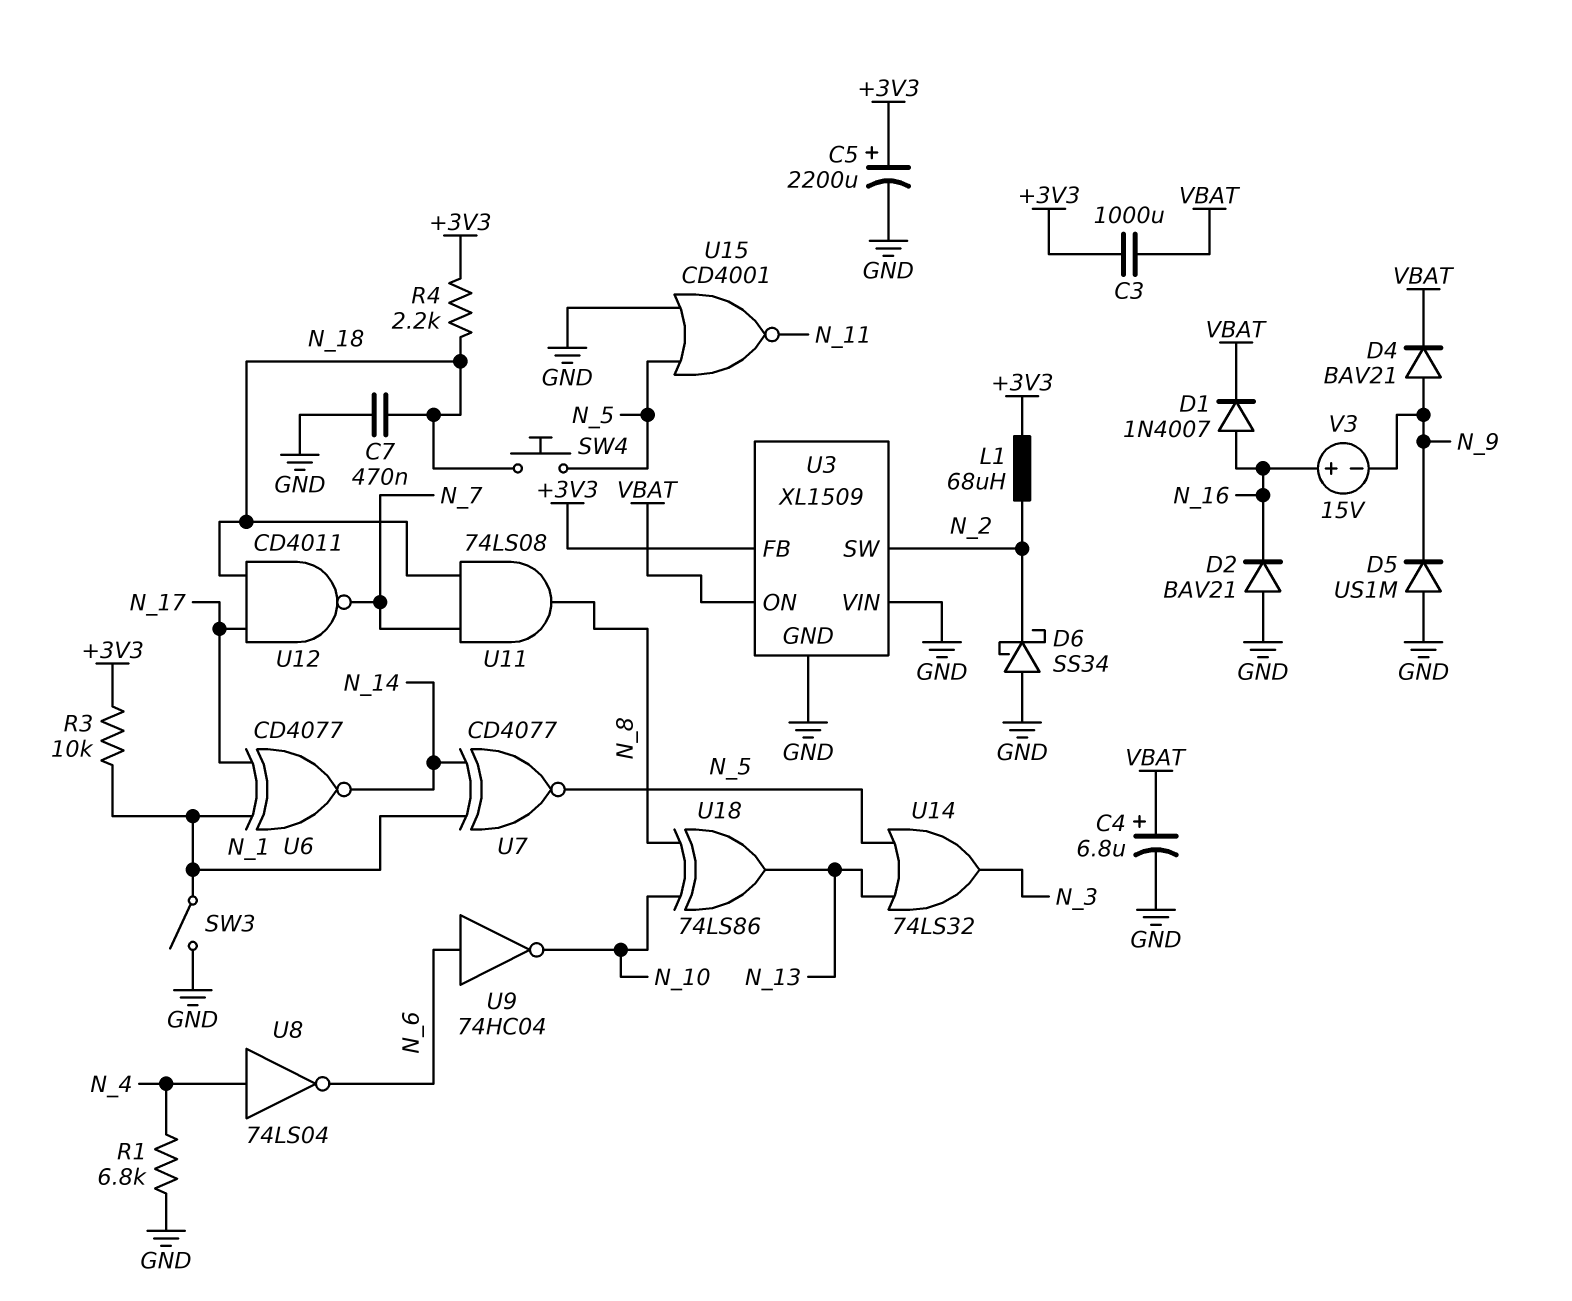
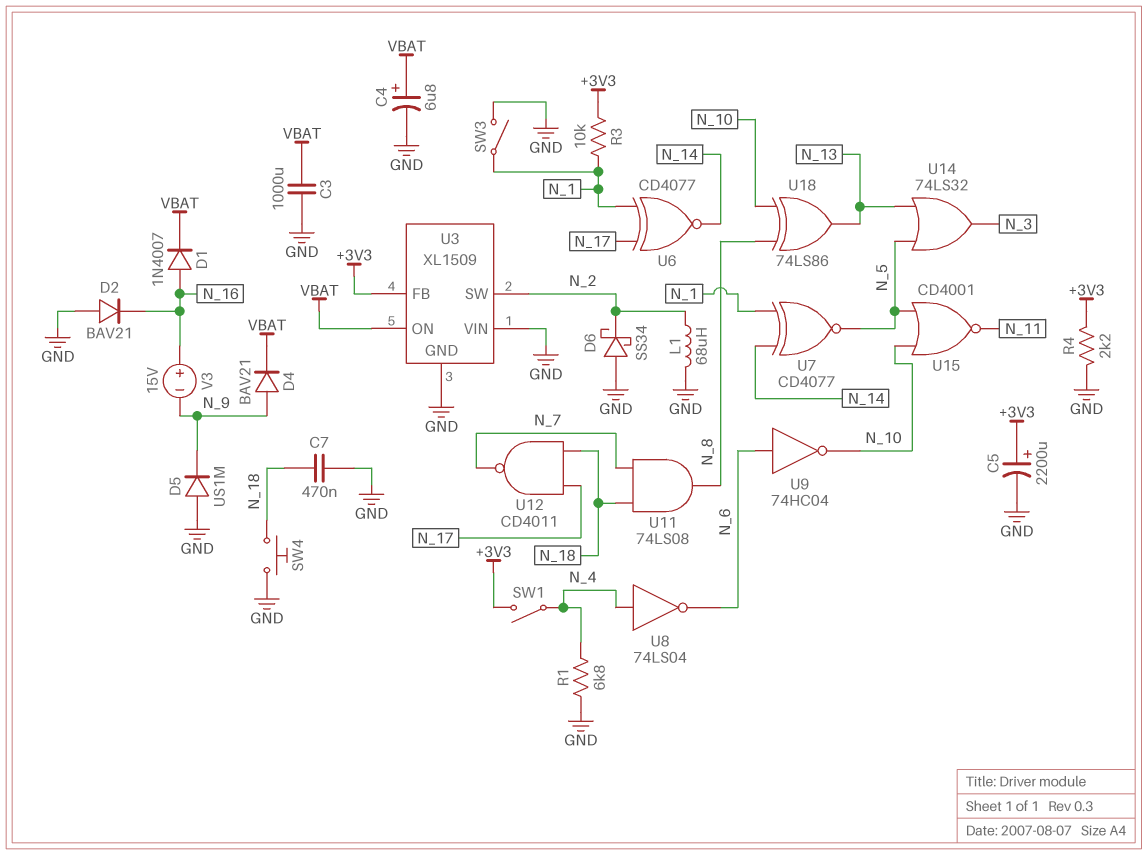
C3: 1000uF (+3V3, VBAT) -> 1000uF (GND, VBAT)
L1: 68uH (+3V3, N_2) -> 68uH (GND, N_2)
R4: 2.2k (+3V3, N_18) -> 2.2k (+3V3, GND)
SW1: none -> switch (+3V3, N_4)
SW4: button (N_5, N_18) -> button (GND, N_18)
U15: NOR CD4001 (in GND, in N_5, out N_11) -> NOR CD4001 (in N_5, in N_10, out N_11)

